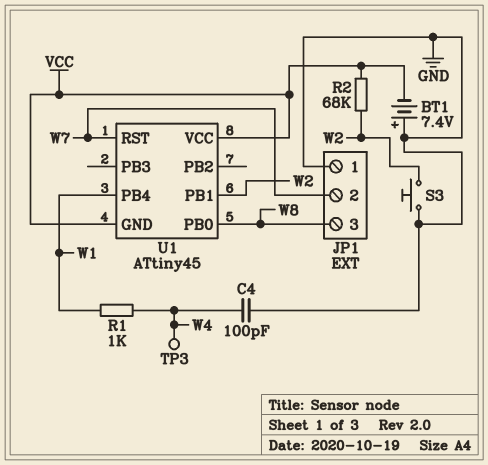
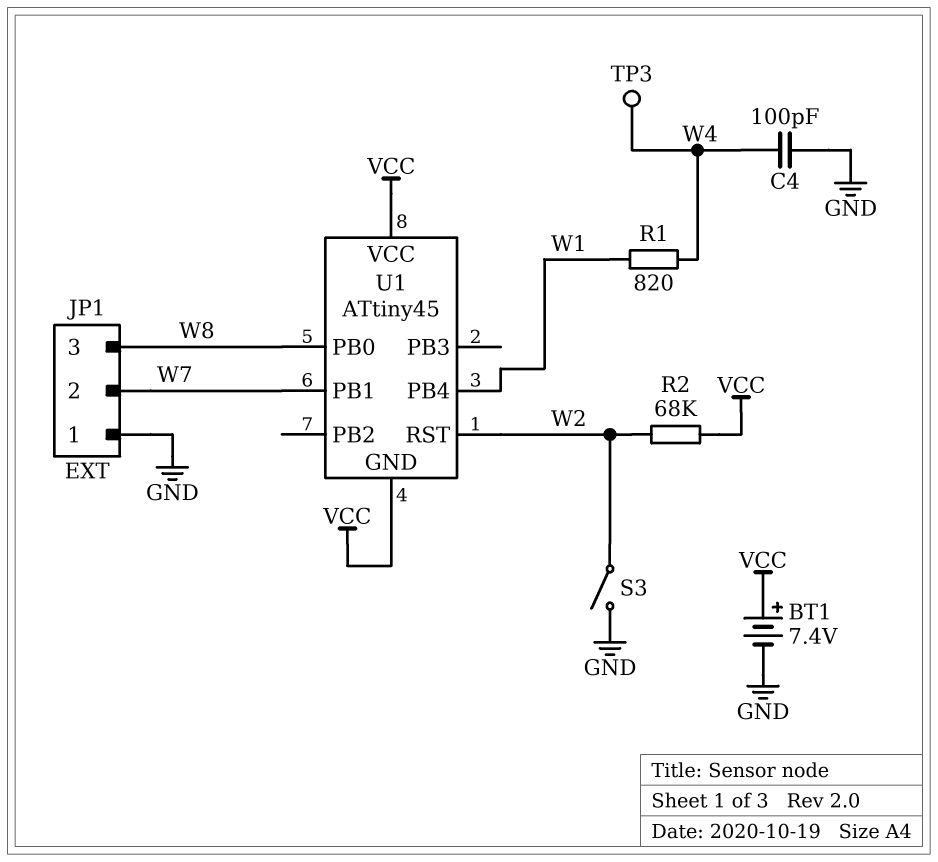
BT1: 7.4V (plus GND, minus VCC) -> 7.4V (plus VCC, minus GND)
R1: 1k (W1, W4) -> 820 (W1, W4)
S3: button (GND, W2) -> switch (GND, W2)
U1 pin PB1: W2 -> W7
U1 pin RST: W7 -> W2

